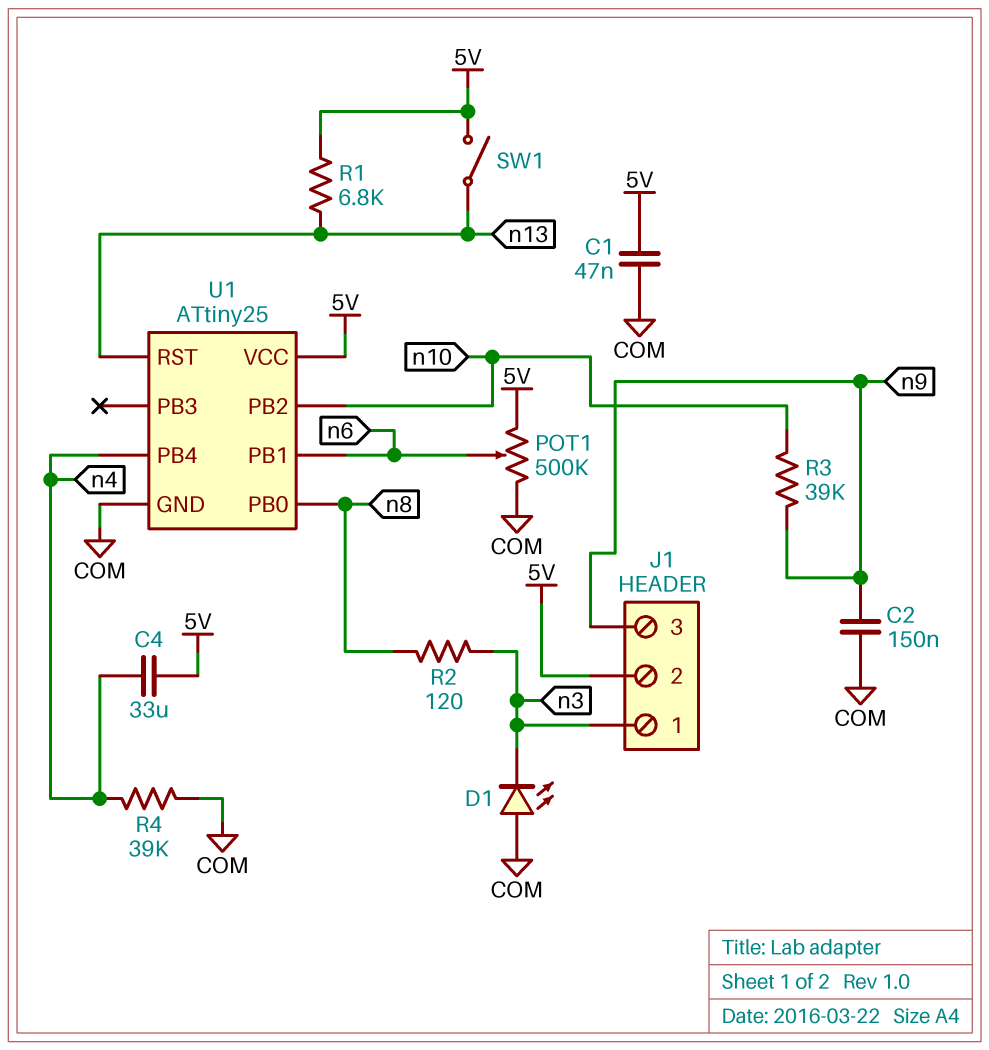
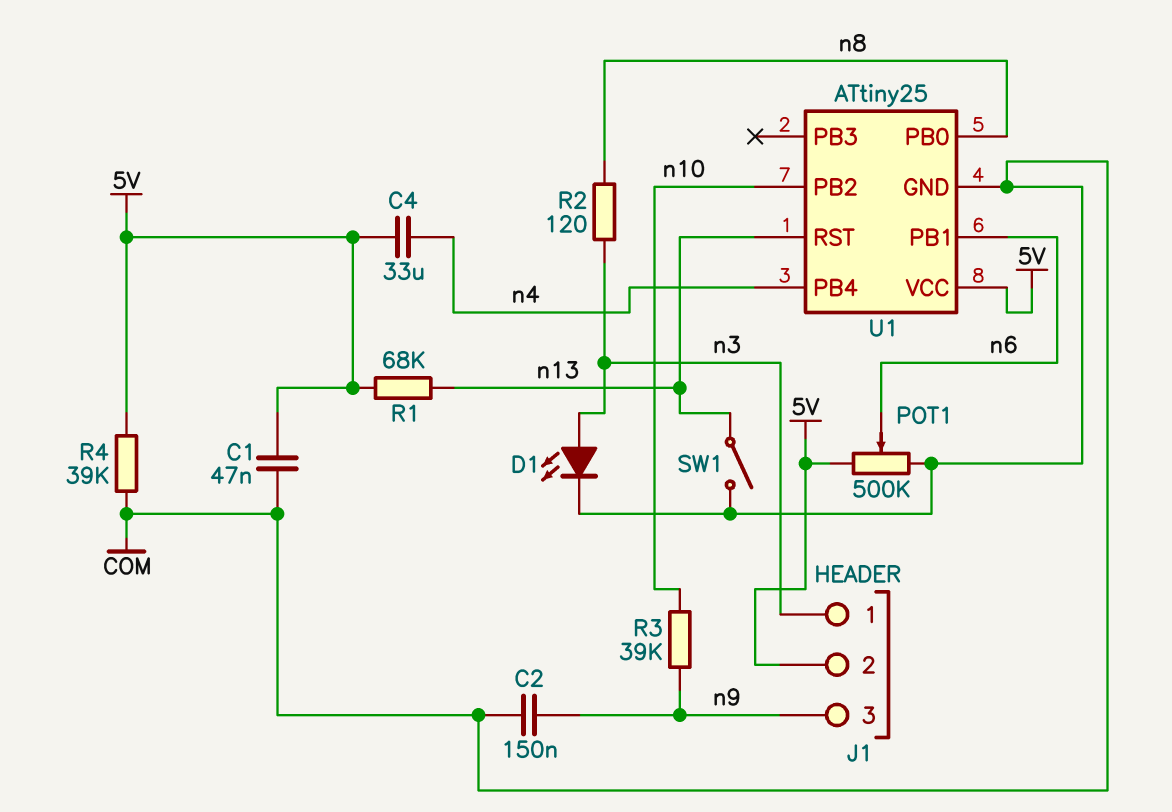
D1: LED (A COM, K n3) -> LED (A n3, K COM)
R1: 6.8k (5V, n13) -> 68k (5V, n13)
R4: 39k (COM, n4) -> 39k (5V, COM)
SW1: switch (5V, n13) -> switch (COM, n13)

